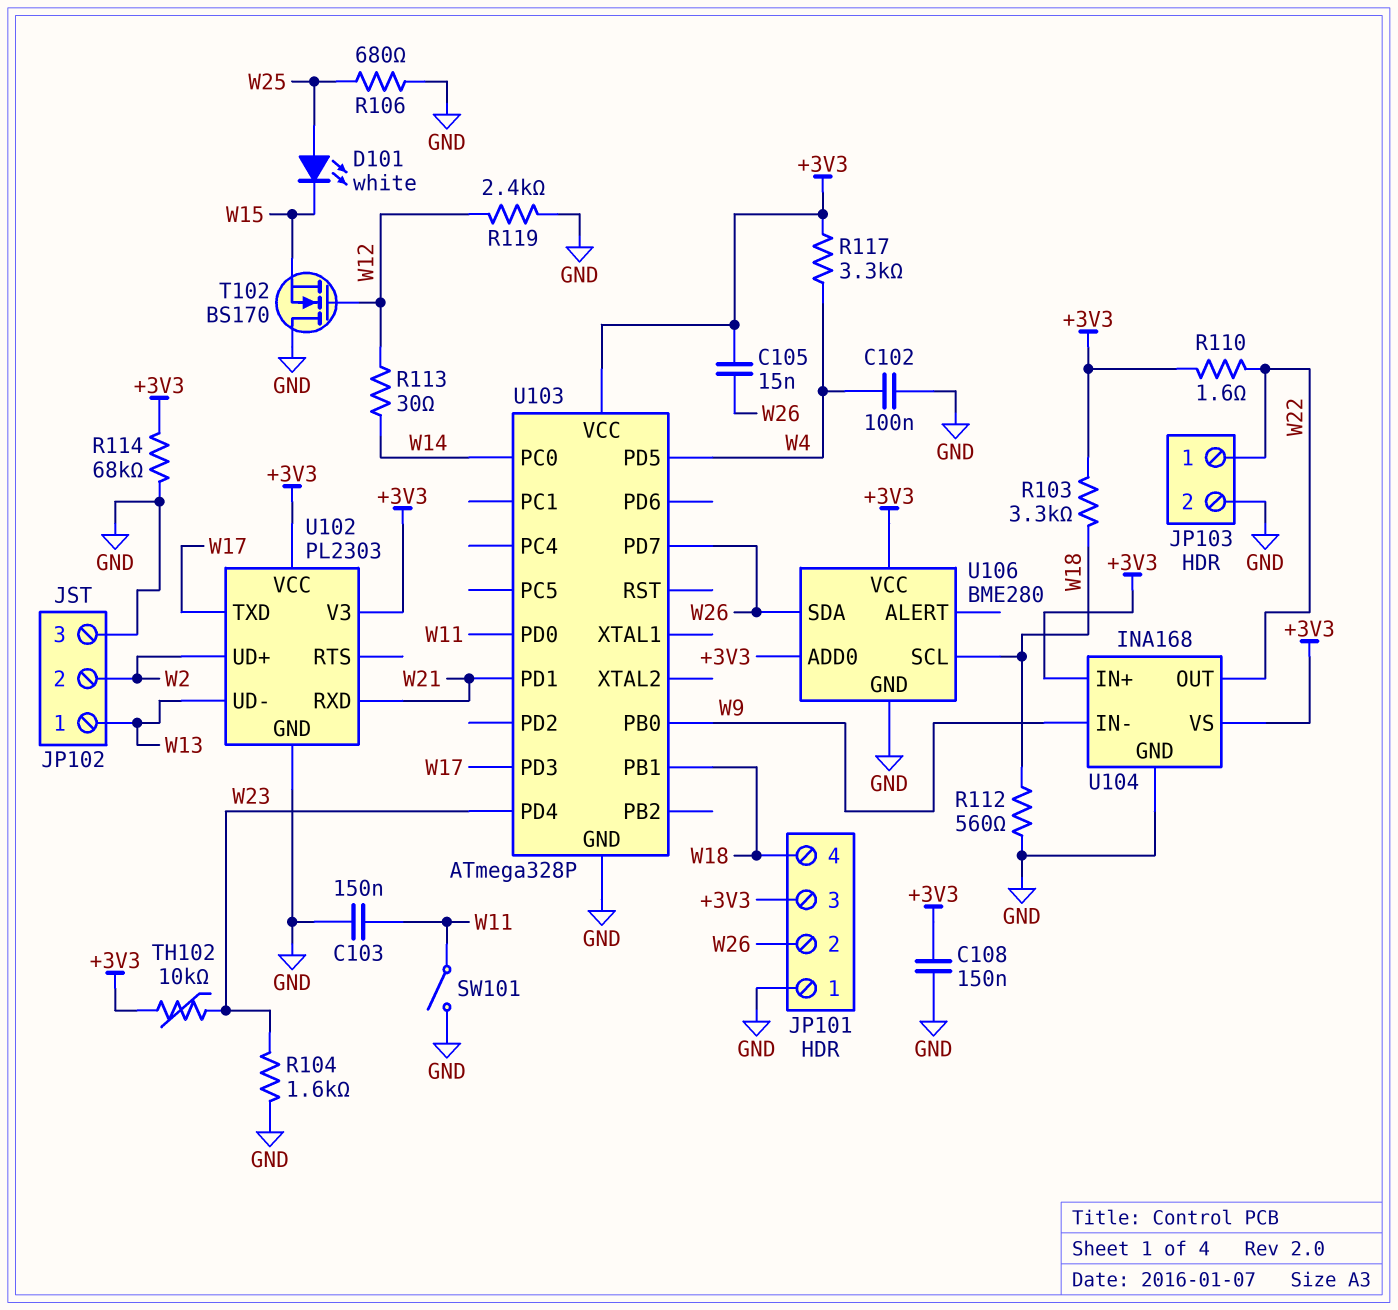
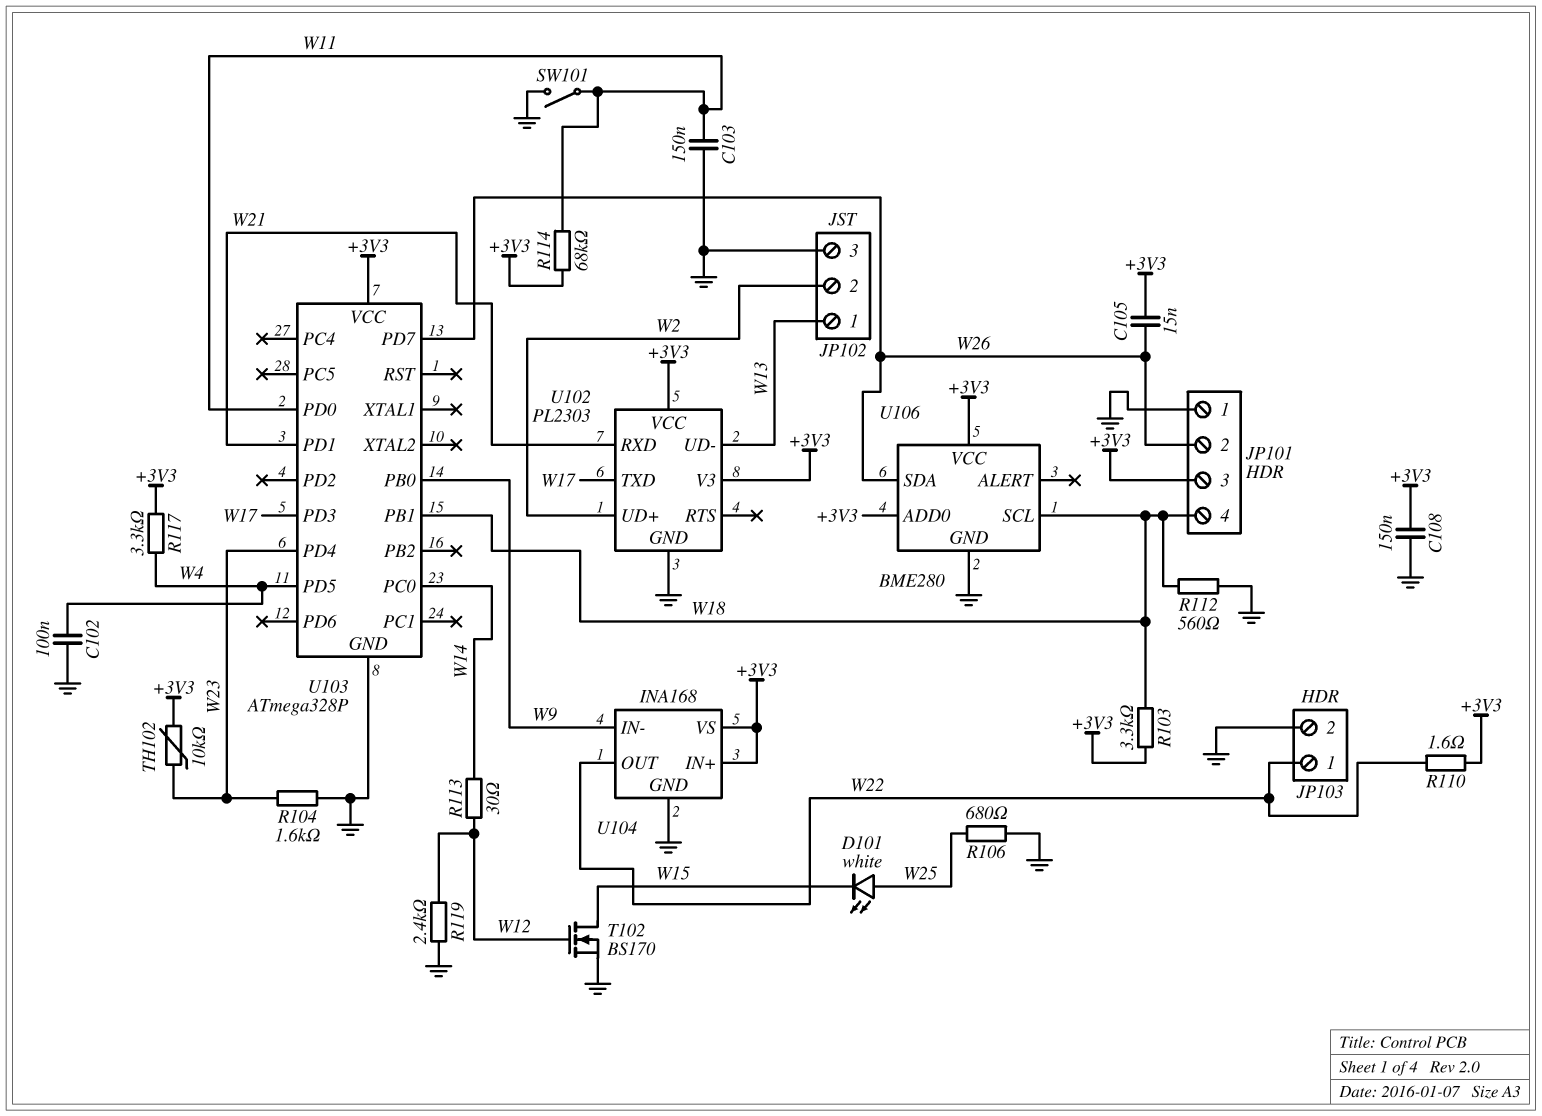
R114: 68k (+3V3, GND) -> 68k (+3V3, W11)
T102: NMOS BS170 (G W12, D GND, S W15) -> NMOS BS170 (G W12, D W15, S GND)

